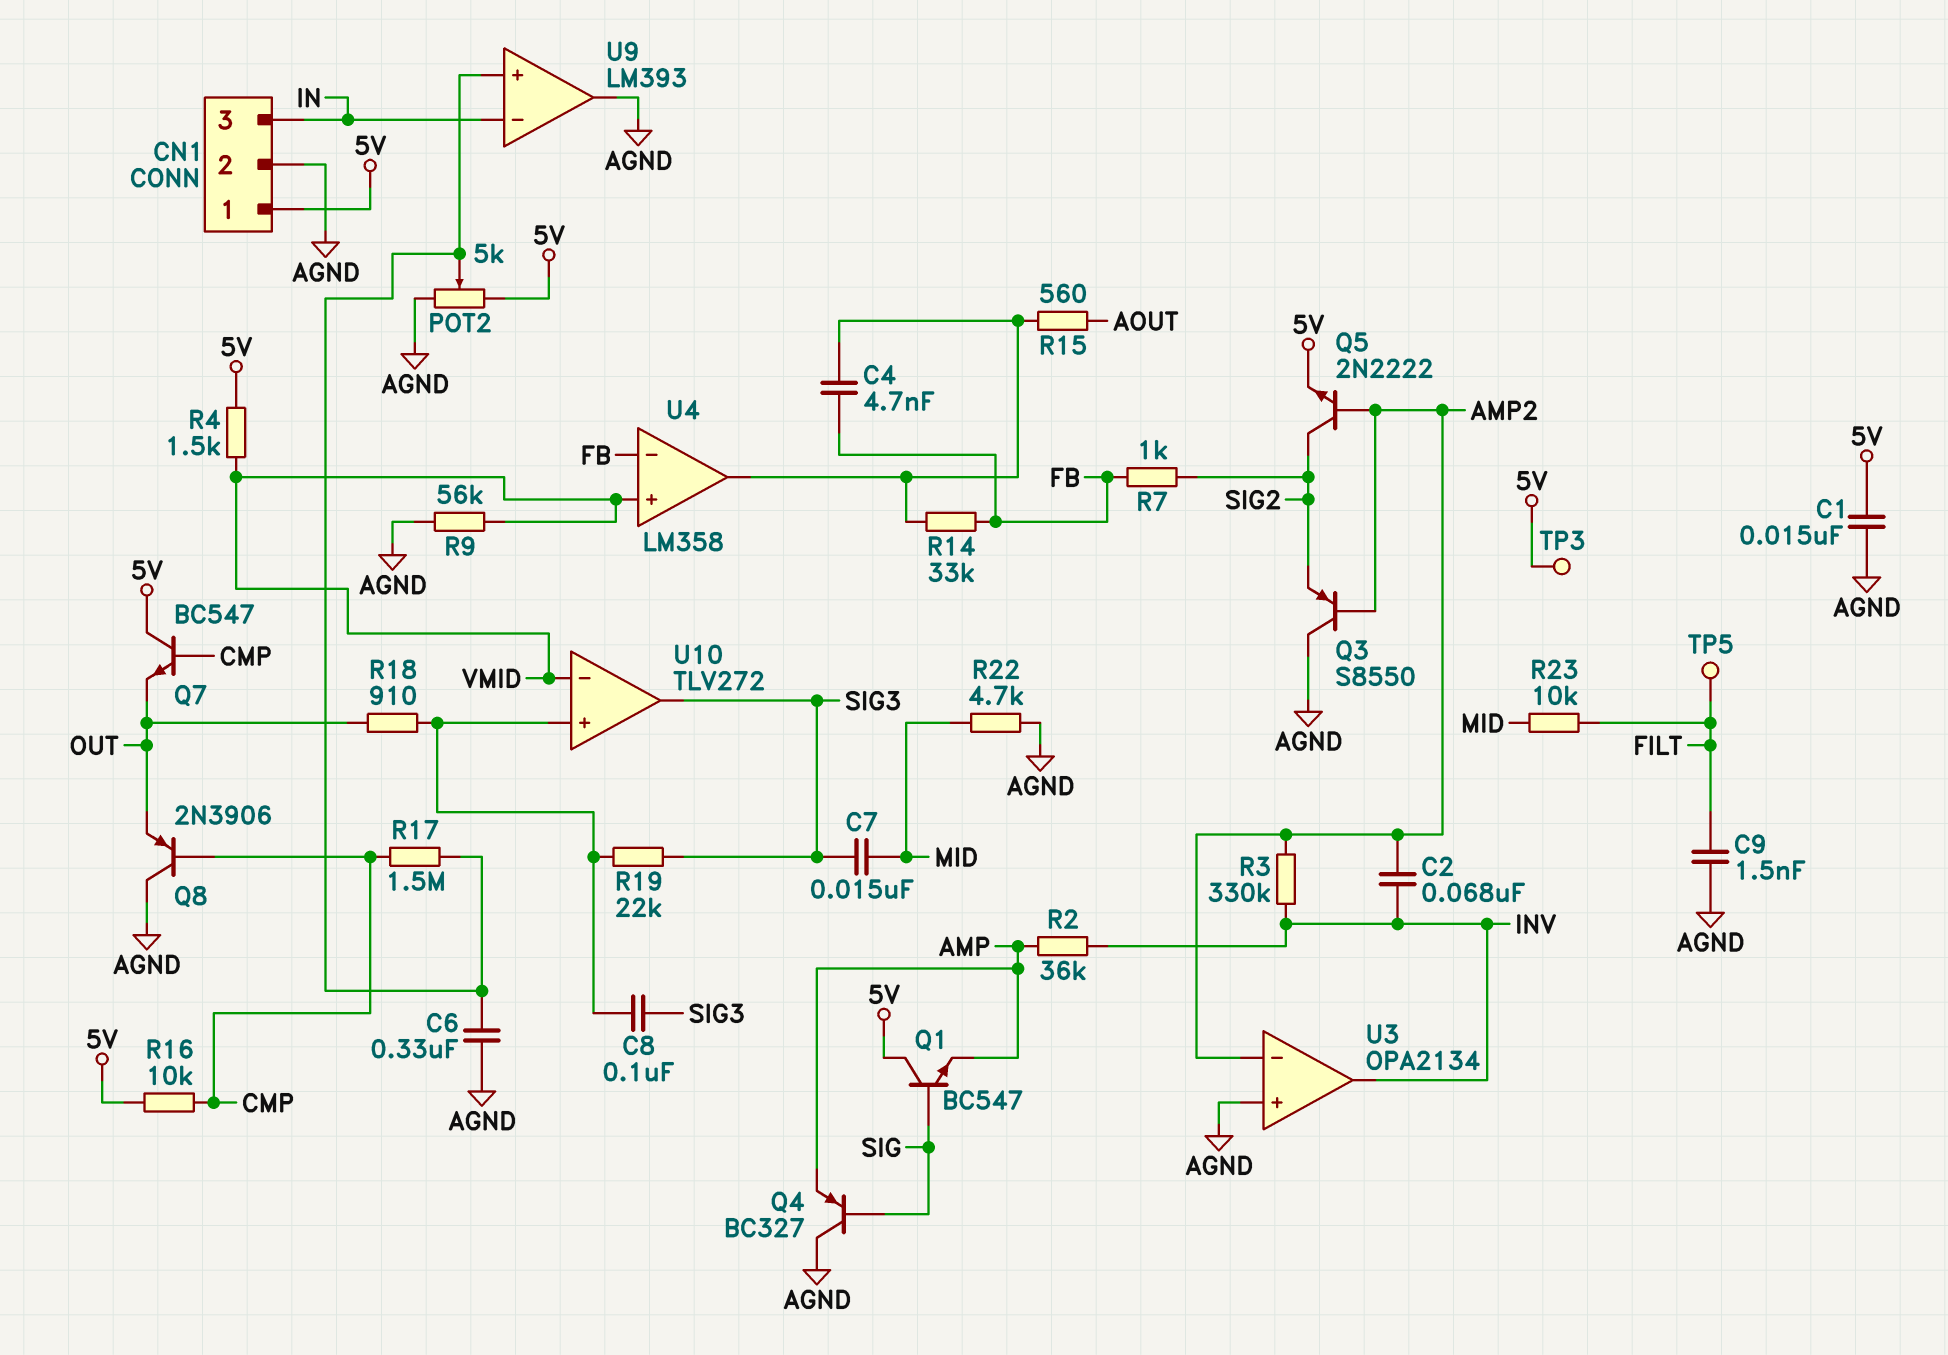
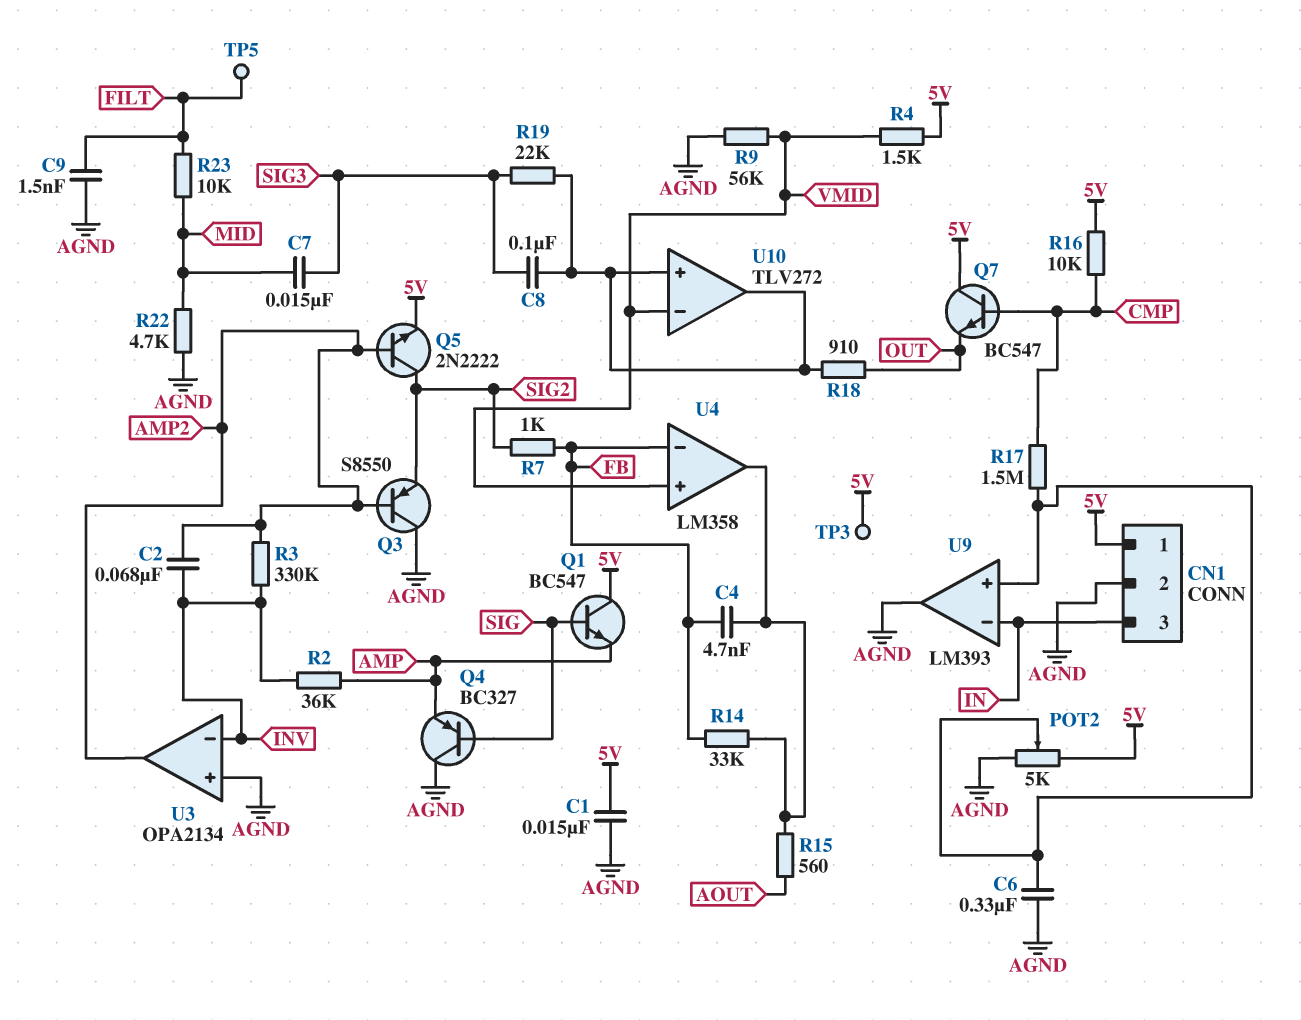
Q8: PNP 2N3906 (B CMP, C AGND, E OUT) -> none
U3 pin in-: AMP2 -> INV
U3 pin out: INV -> AMP2
U10 pin out: SIG3 -> U10/in+

